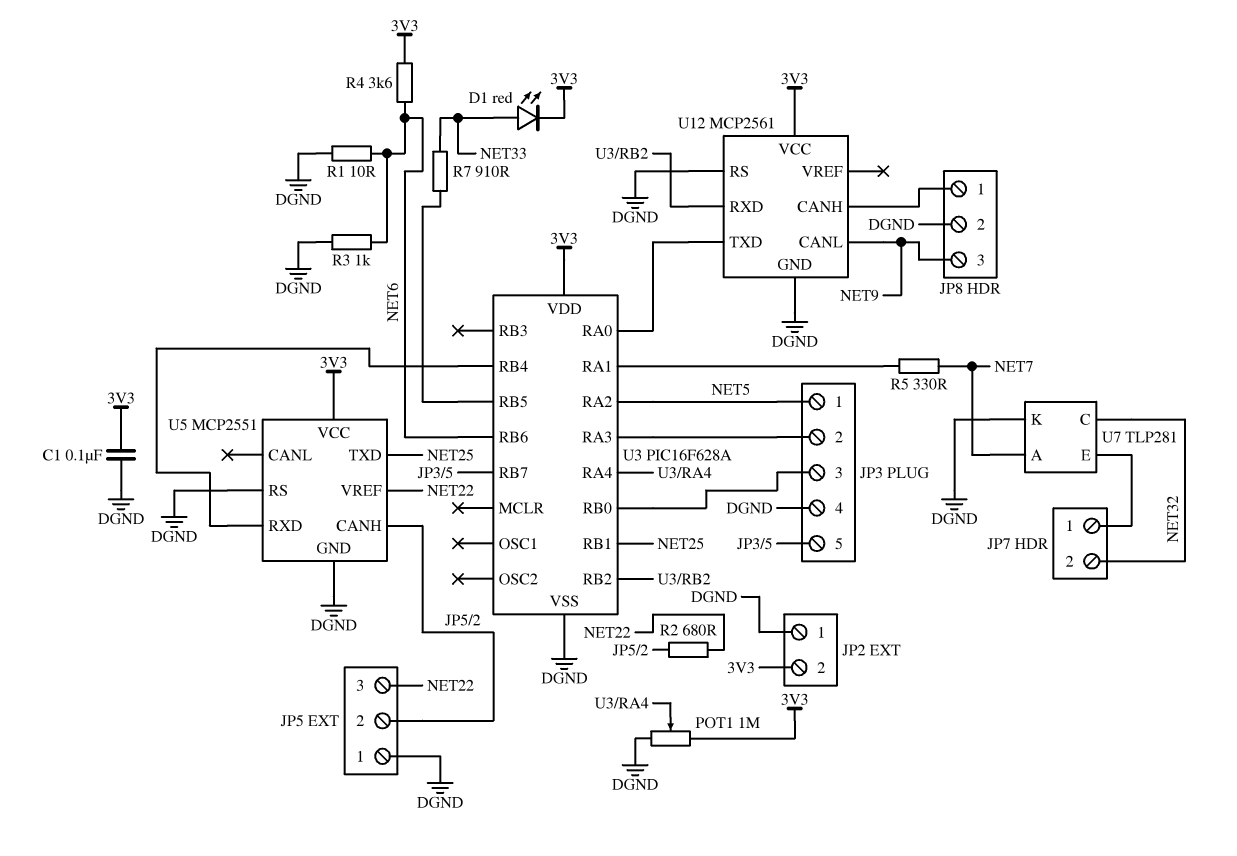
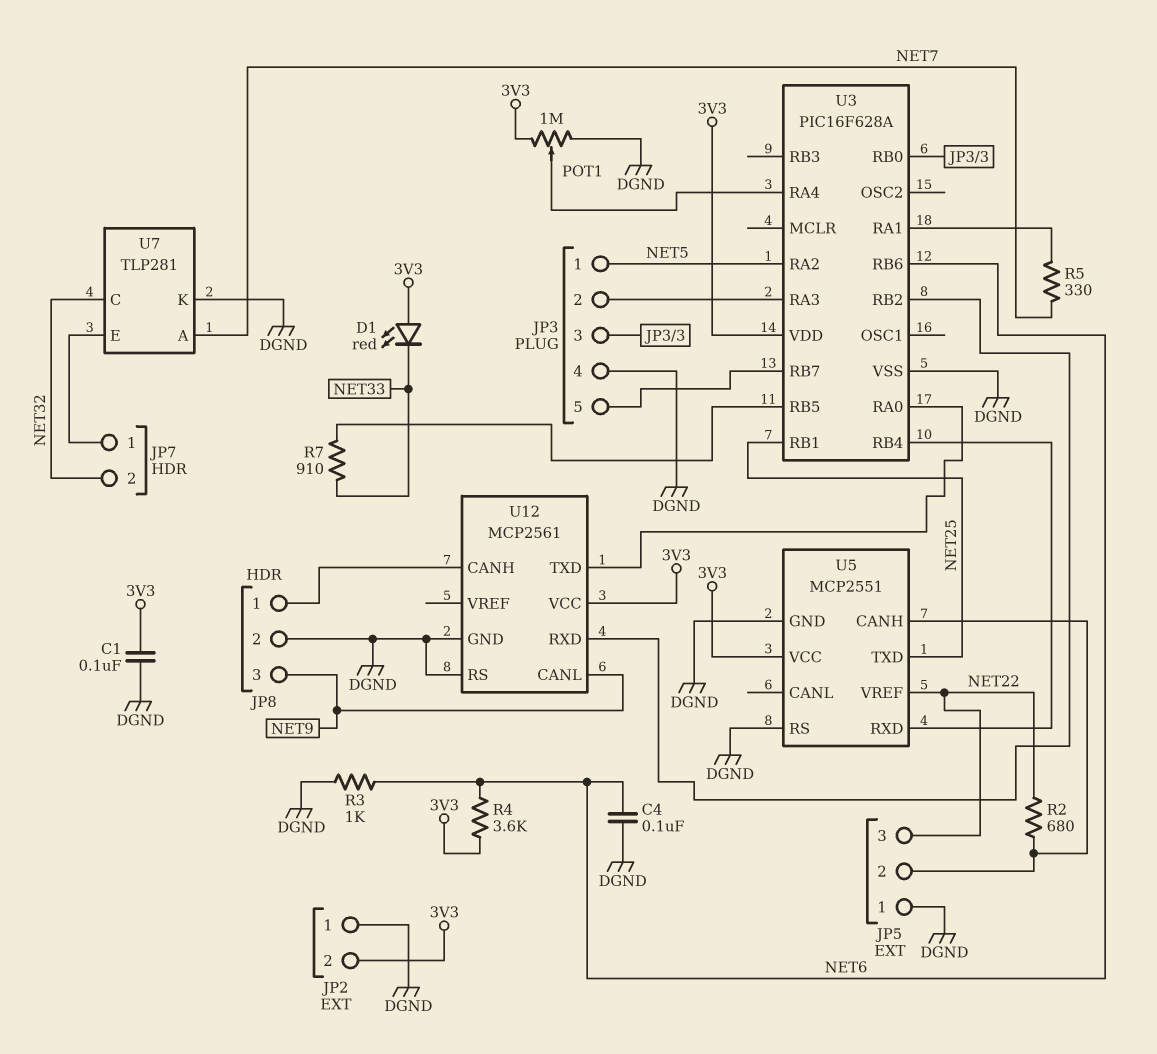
C4: none -> 100nF (DGND, NET6)
D1: LED red (A NET33, K 3V3) -> LED red (A 3V3, K NET33)
R1: 10 (DGND, NET6) -> none

